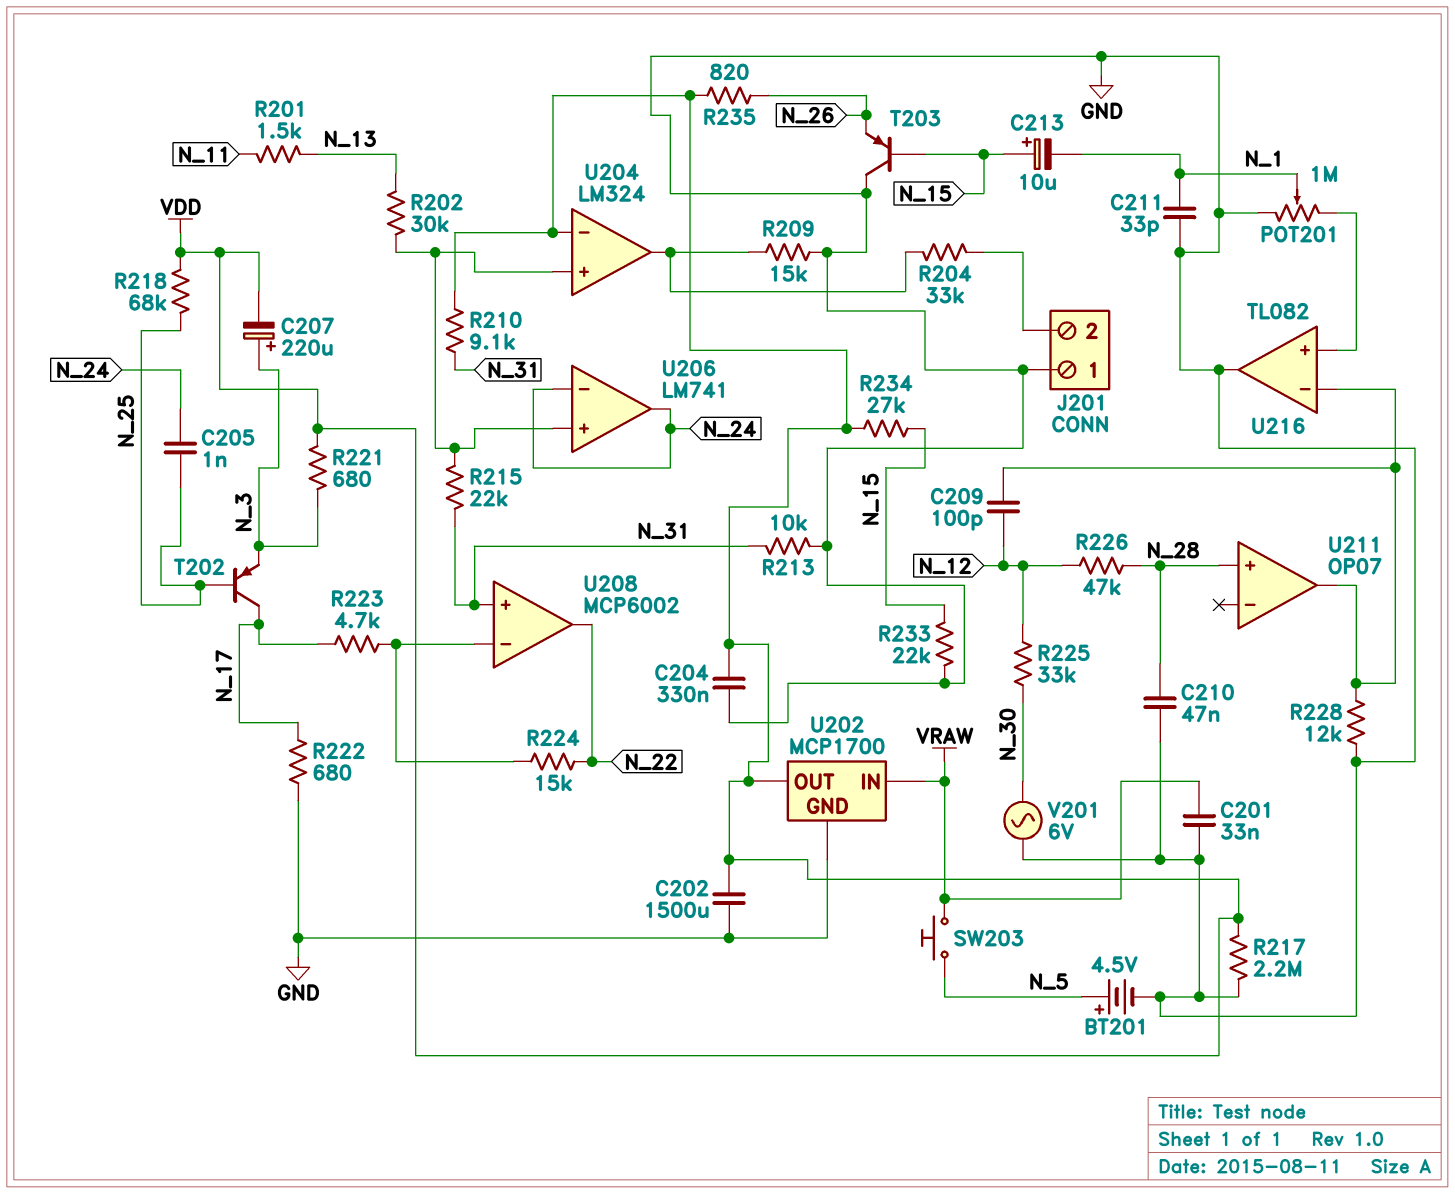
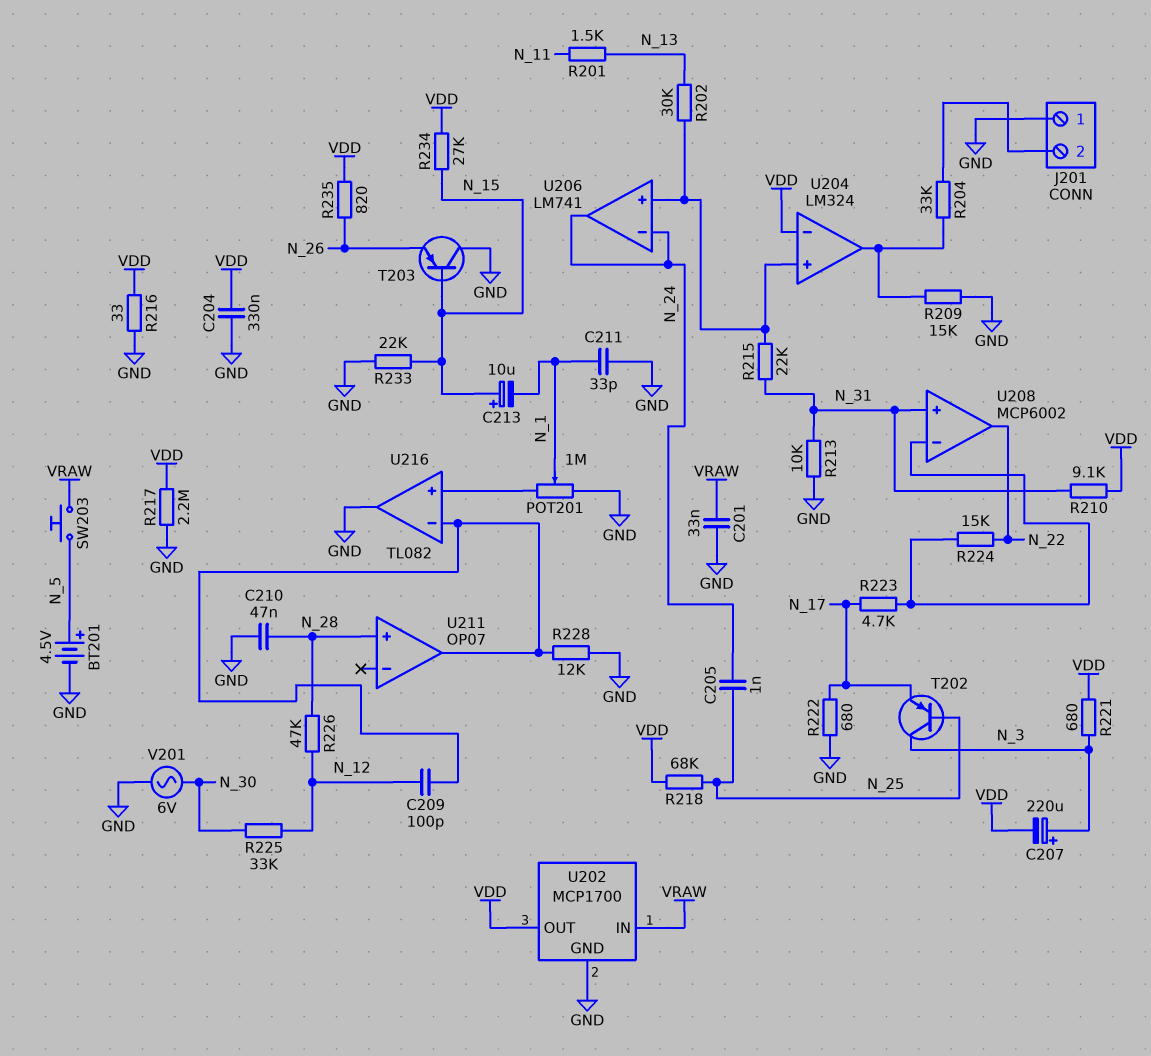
C202: 1500uF (GND, VDD) -> none
R216: none -> 33 (GND, VDD)
T202: PNP (B N_25, C N_17, E N_3) -> PNP (B N_25, C N_3, E N_17)

